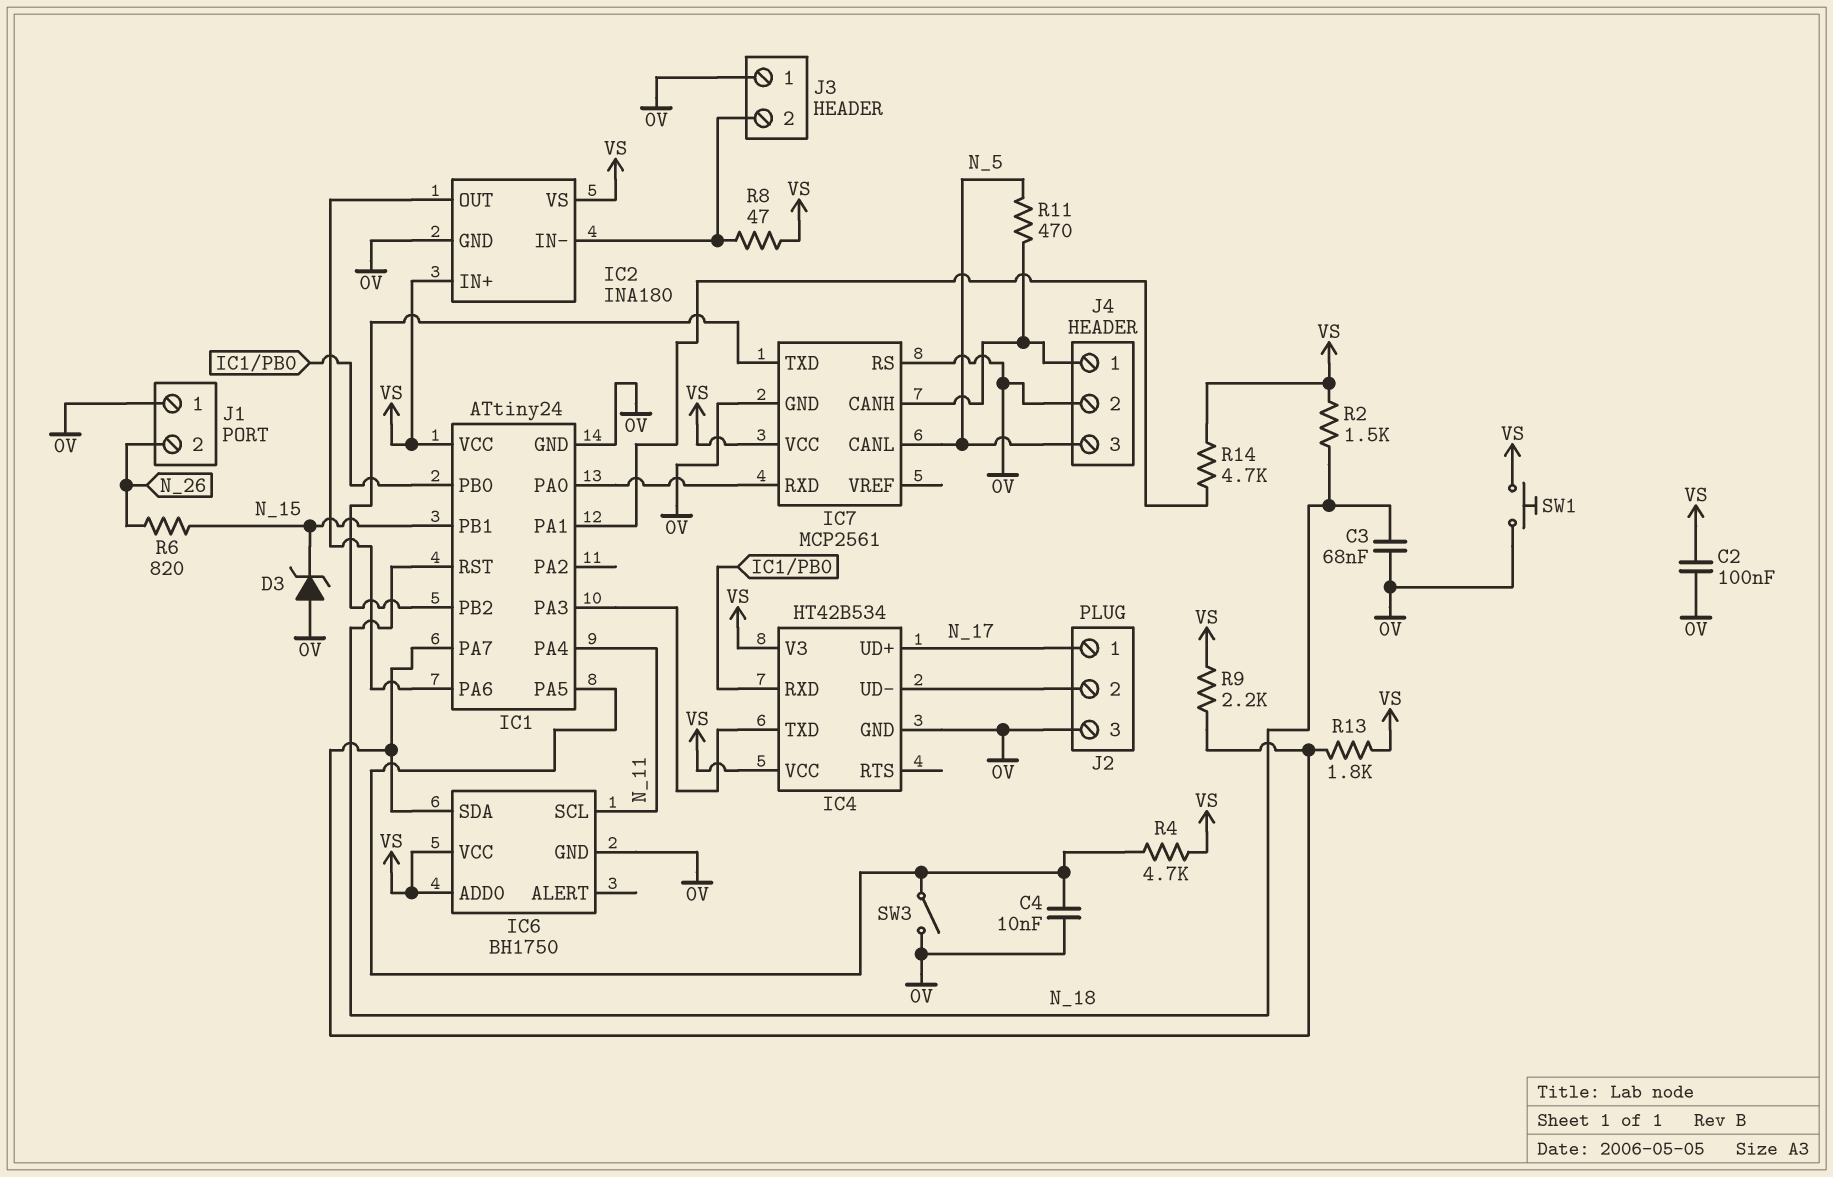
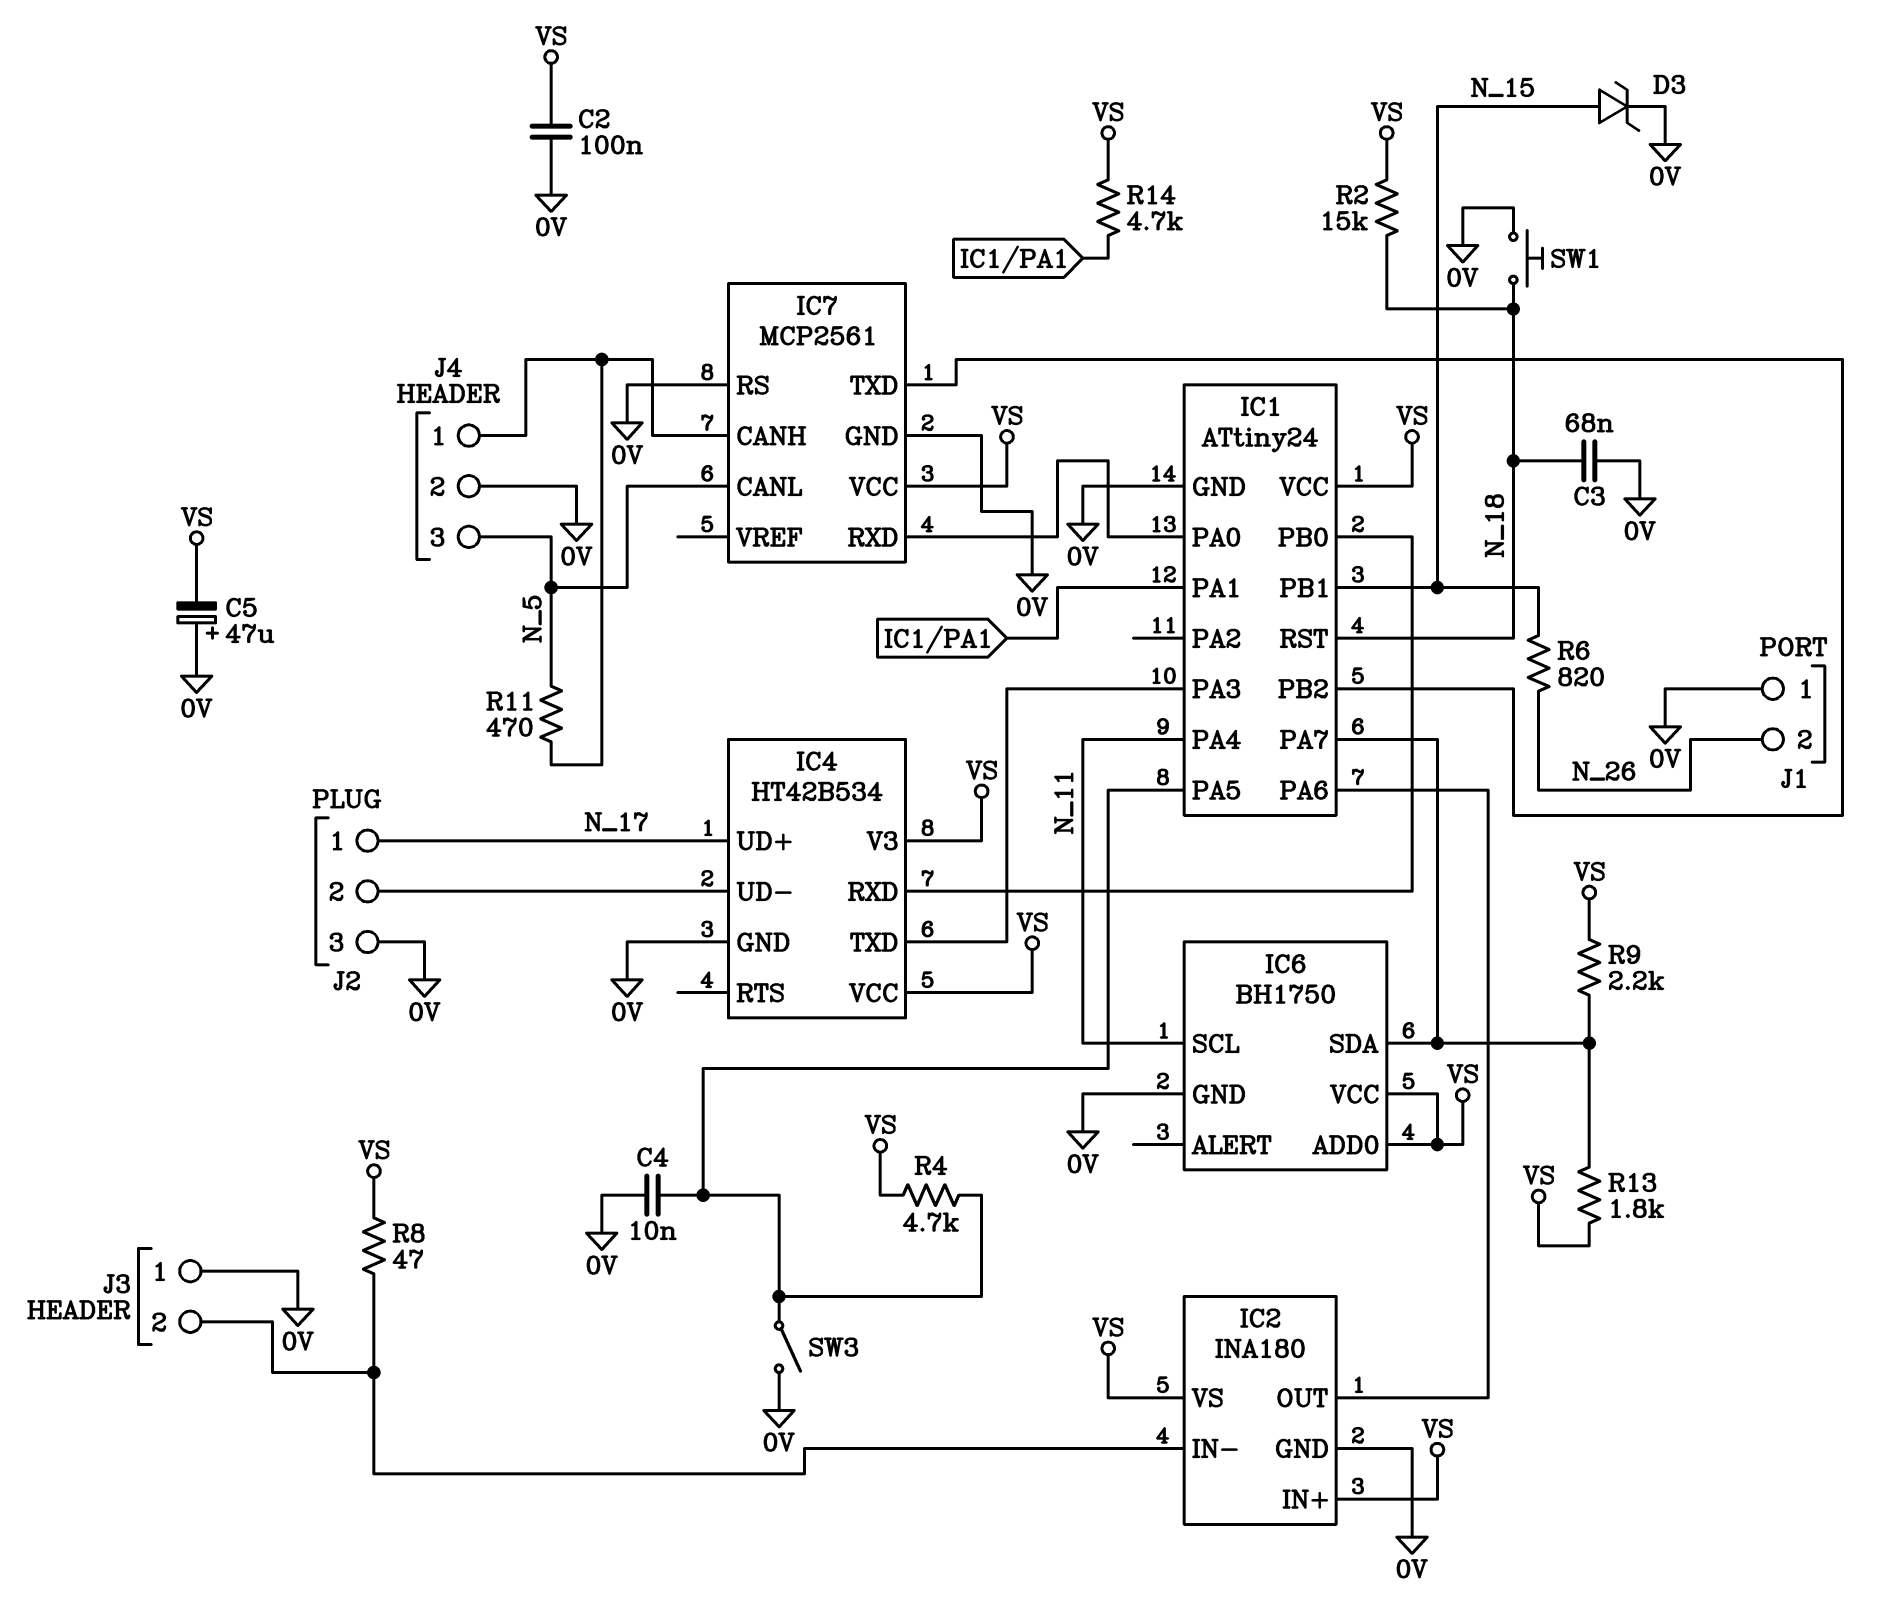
C5: none -> 47uF (plus 0V, minus VS)
D3: zener (A 0V, K N_15) -> zener (A N_15, K 0V)
R2: 1.5k (N_18, VS) -> 15k (N_18, VS)
SW1: button (0V, VS) -> button (0V, N_18)

